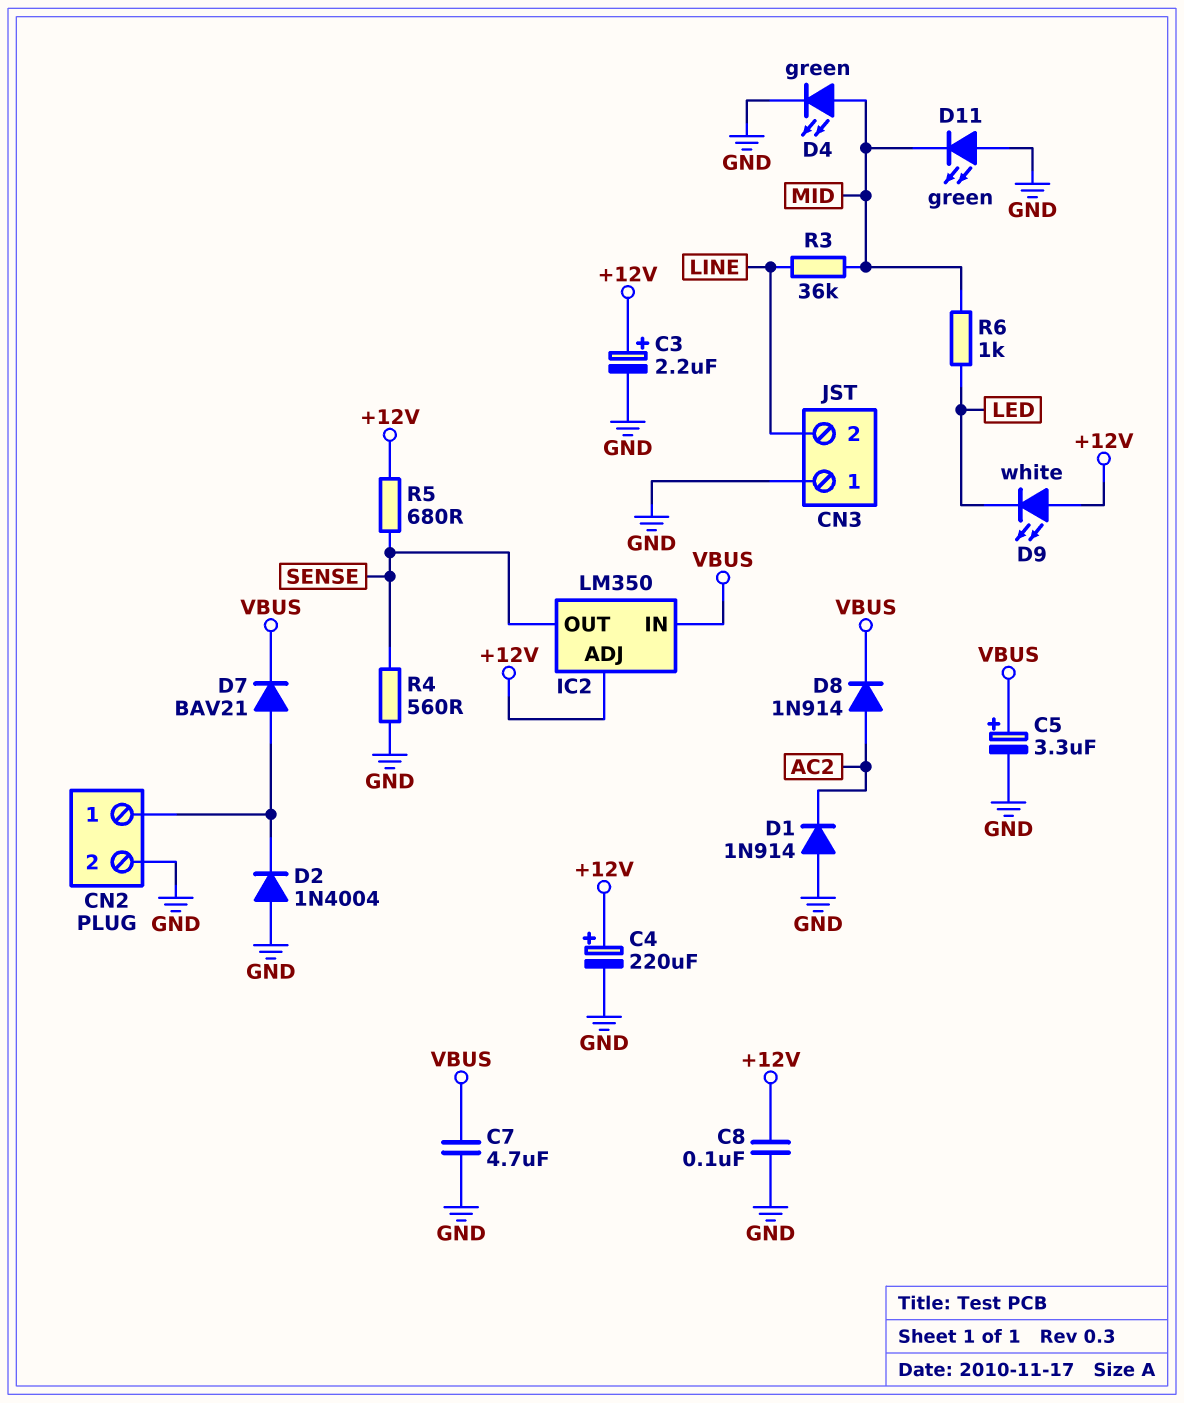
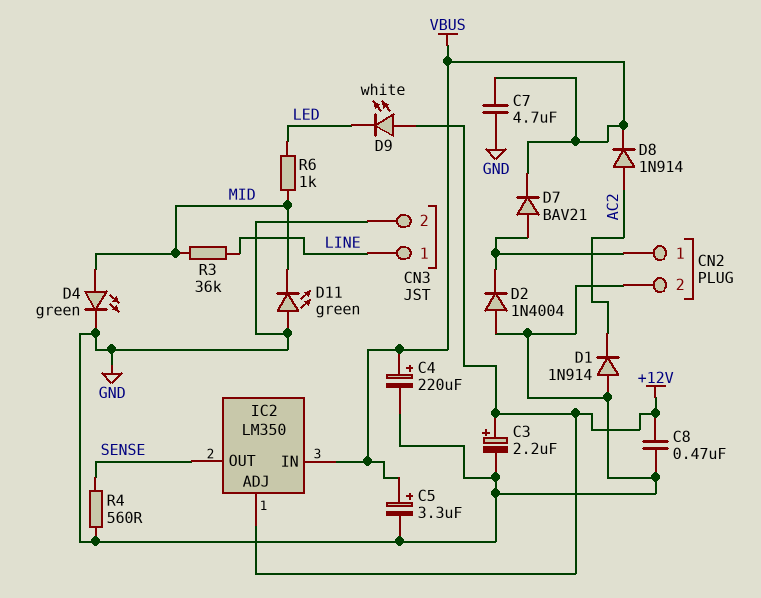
C4: 220uF (plus +12V, minus GND) -> 220uF (plus VBUS, minus GND)
C8: 100nF (+12V, GND) -> 470nF (+12V, GND)
CN3 pin 1: GND -> LINE
CN3 pin 2: LINE -> GND
R5: 680 (+12V, SENSE) -> none

